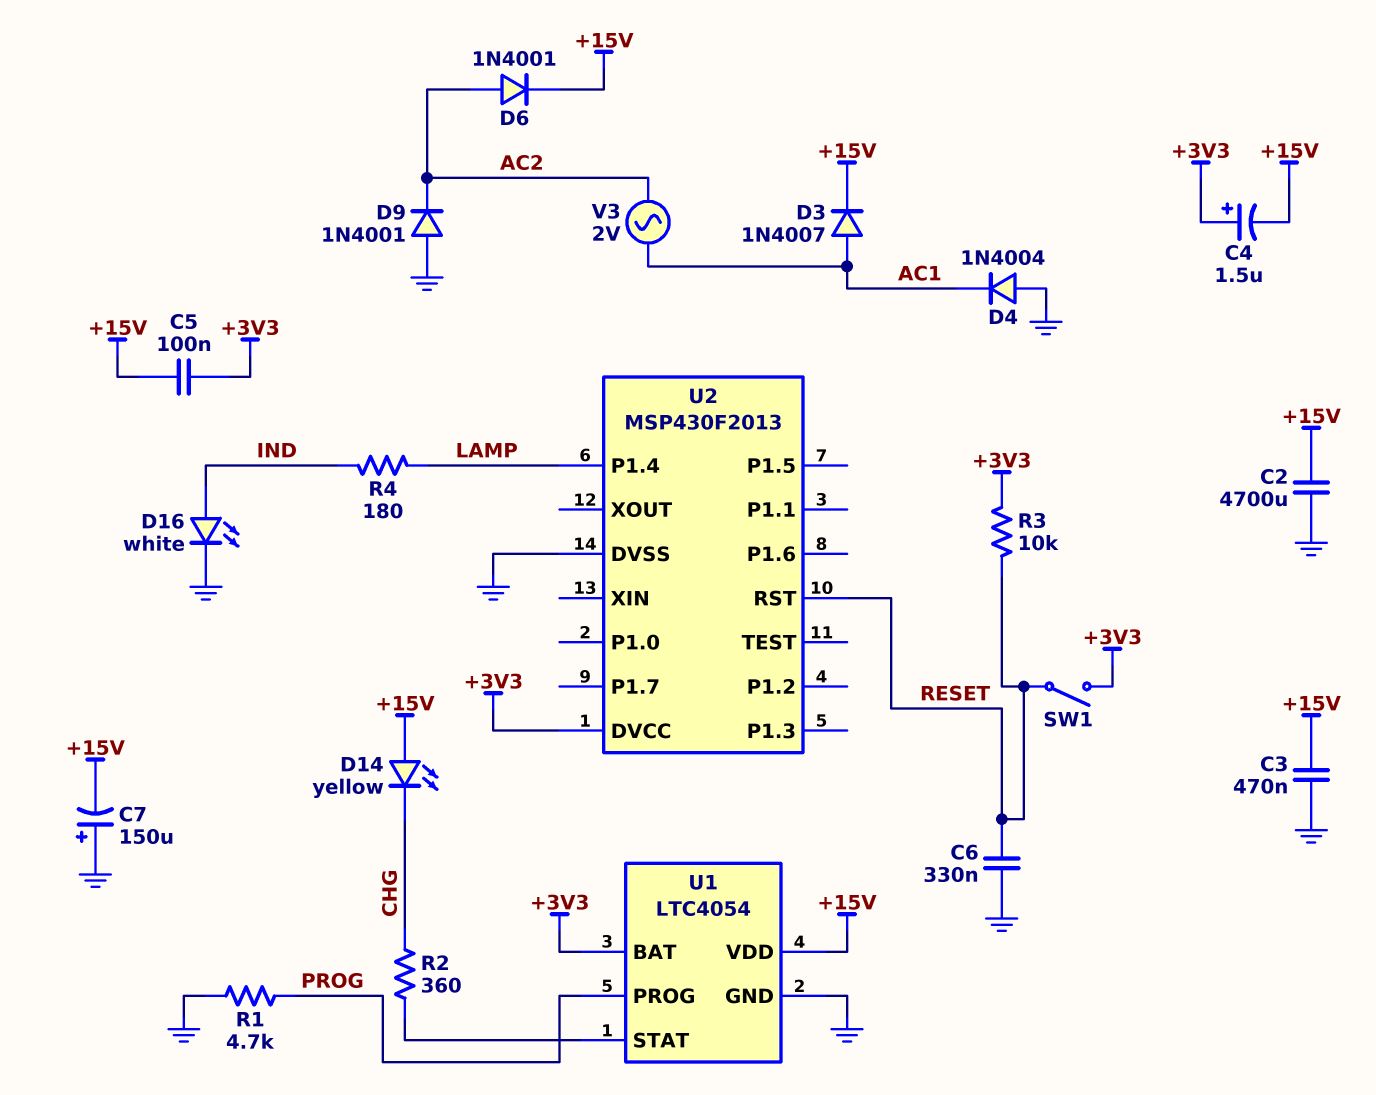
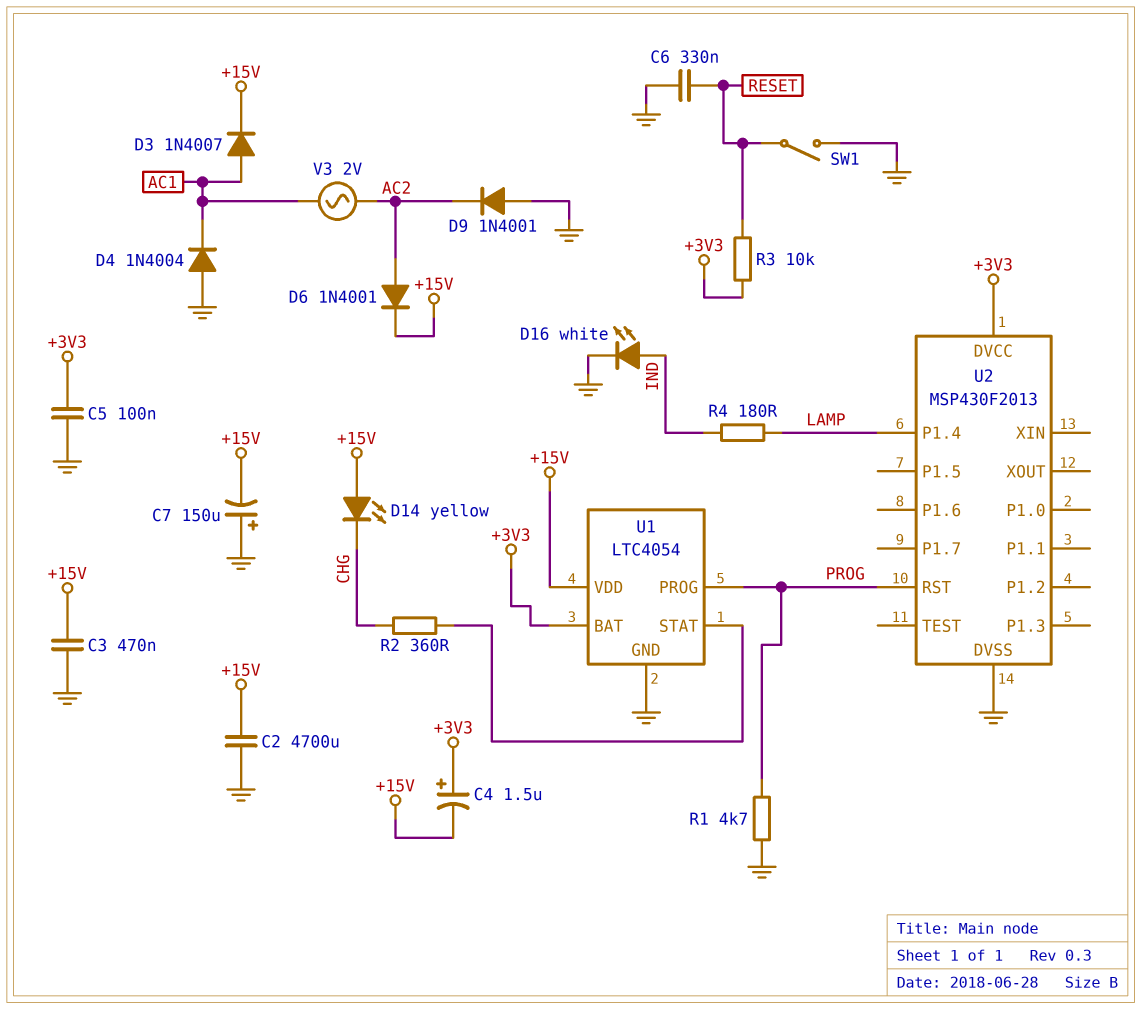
C5: 100nF (+3V3, +15V) -> 100nF (+3V3, GND)
SW1: switch (+3V3, RESET) -> switch (GND, RESET)
U2 pin RST: RESET -> PROG

